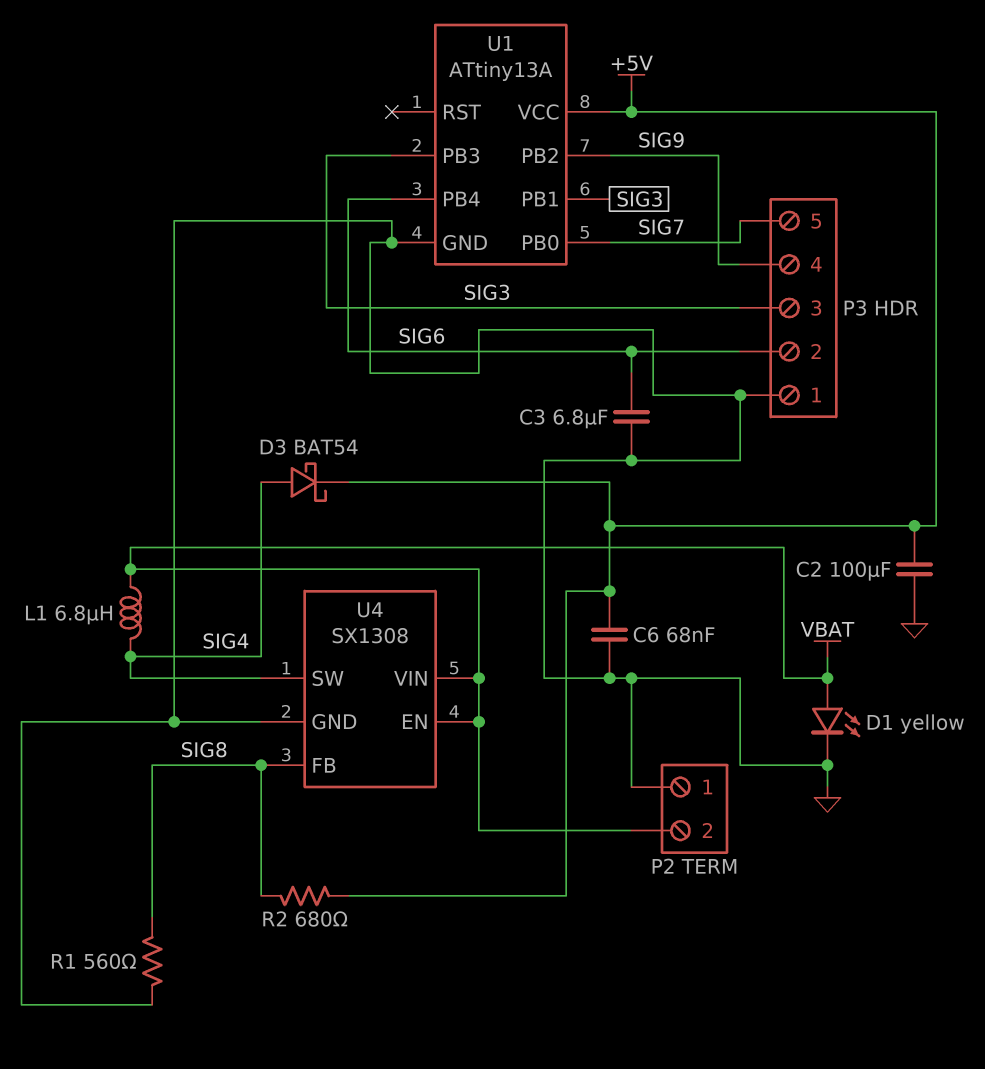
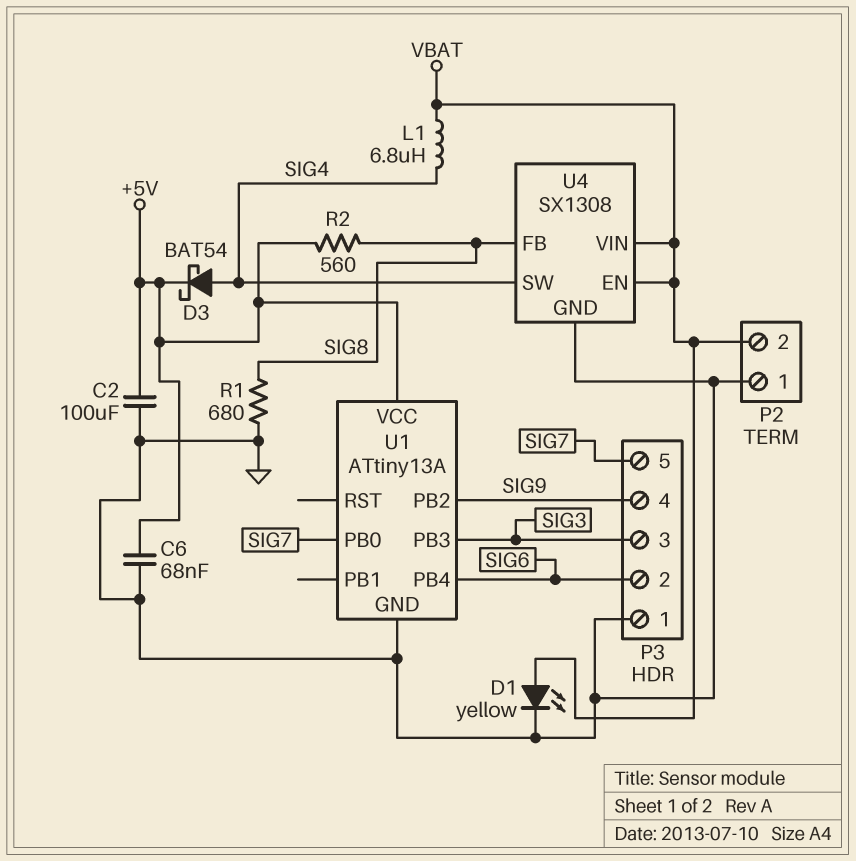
C3: 6.8uF (GND, SIG6) -> none
R1: 560 (GND, SIG8) -> 680 (GND, SIG8)
R2: 680 (+5V, SIG8) -> 560 (+5V, SIG8)
U1 pin PB1: SIG3 -> none

